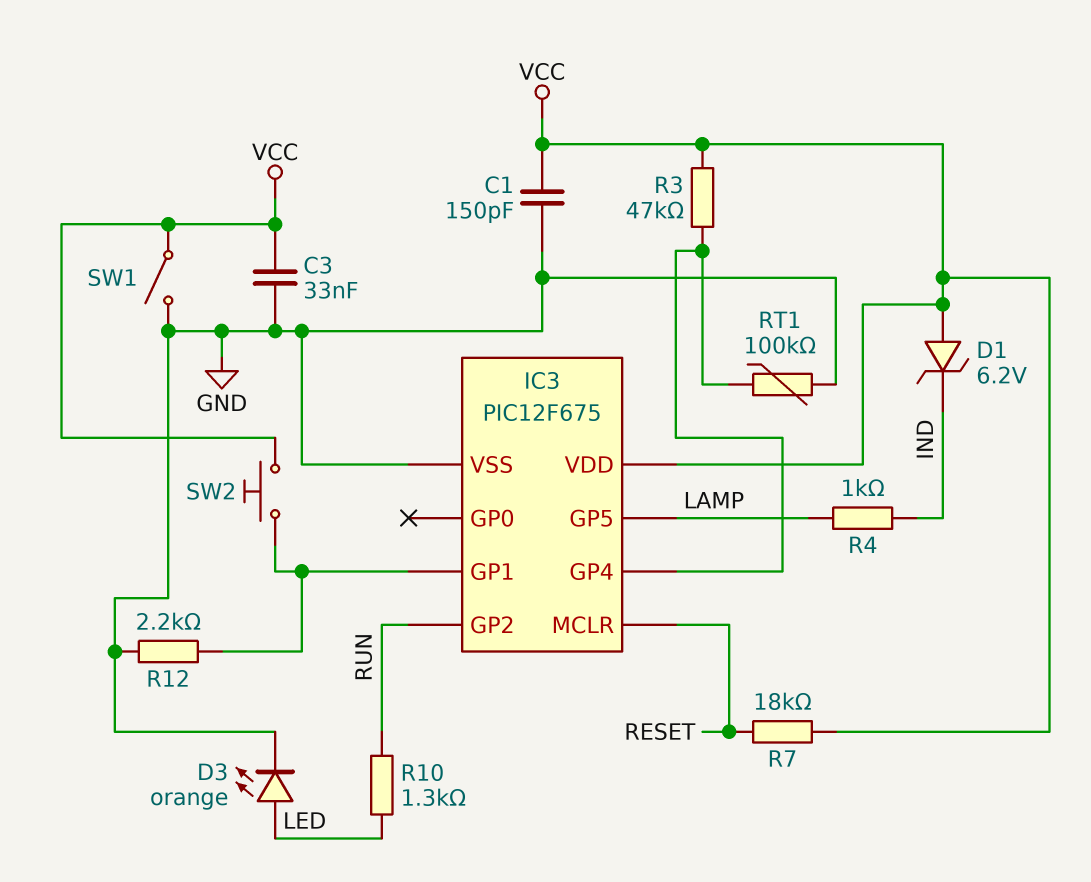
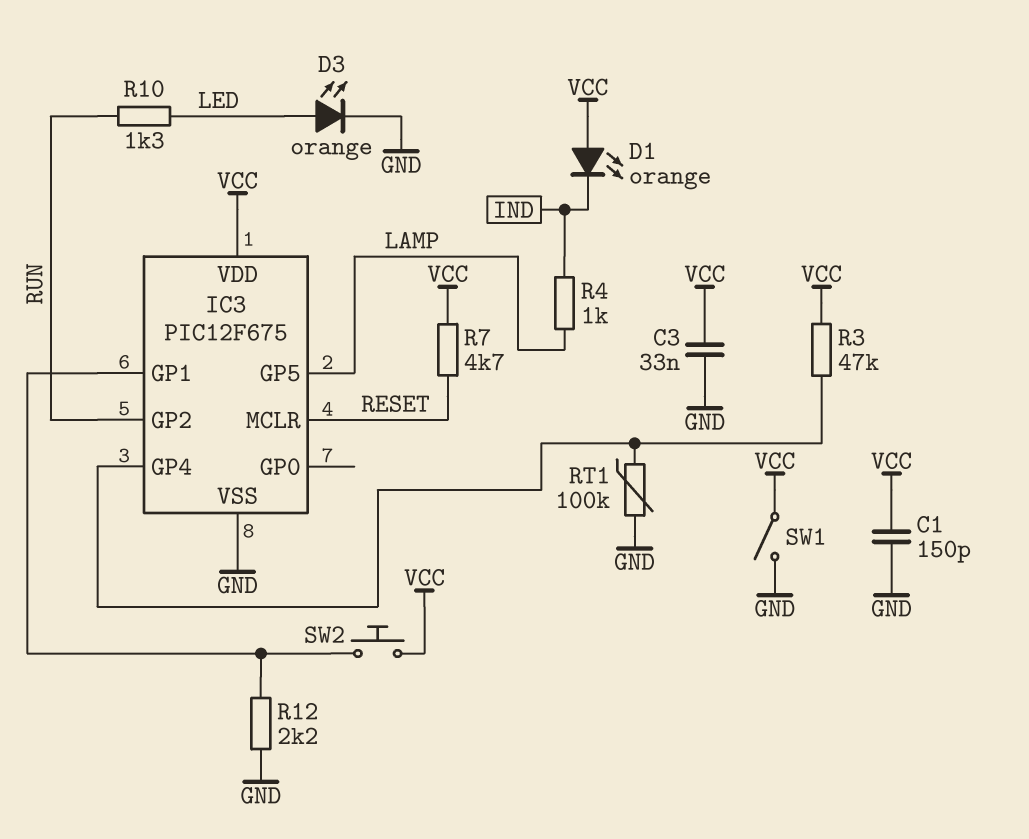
D1: zener 6.2V (A VCC, K IND) -> LED orange (A VCC, K IND)
R7: 18k (RESET, VCC) -> 4.7k (RESET, VCC)

